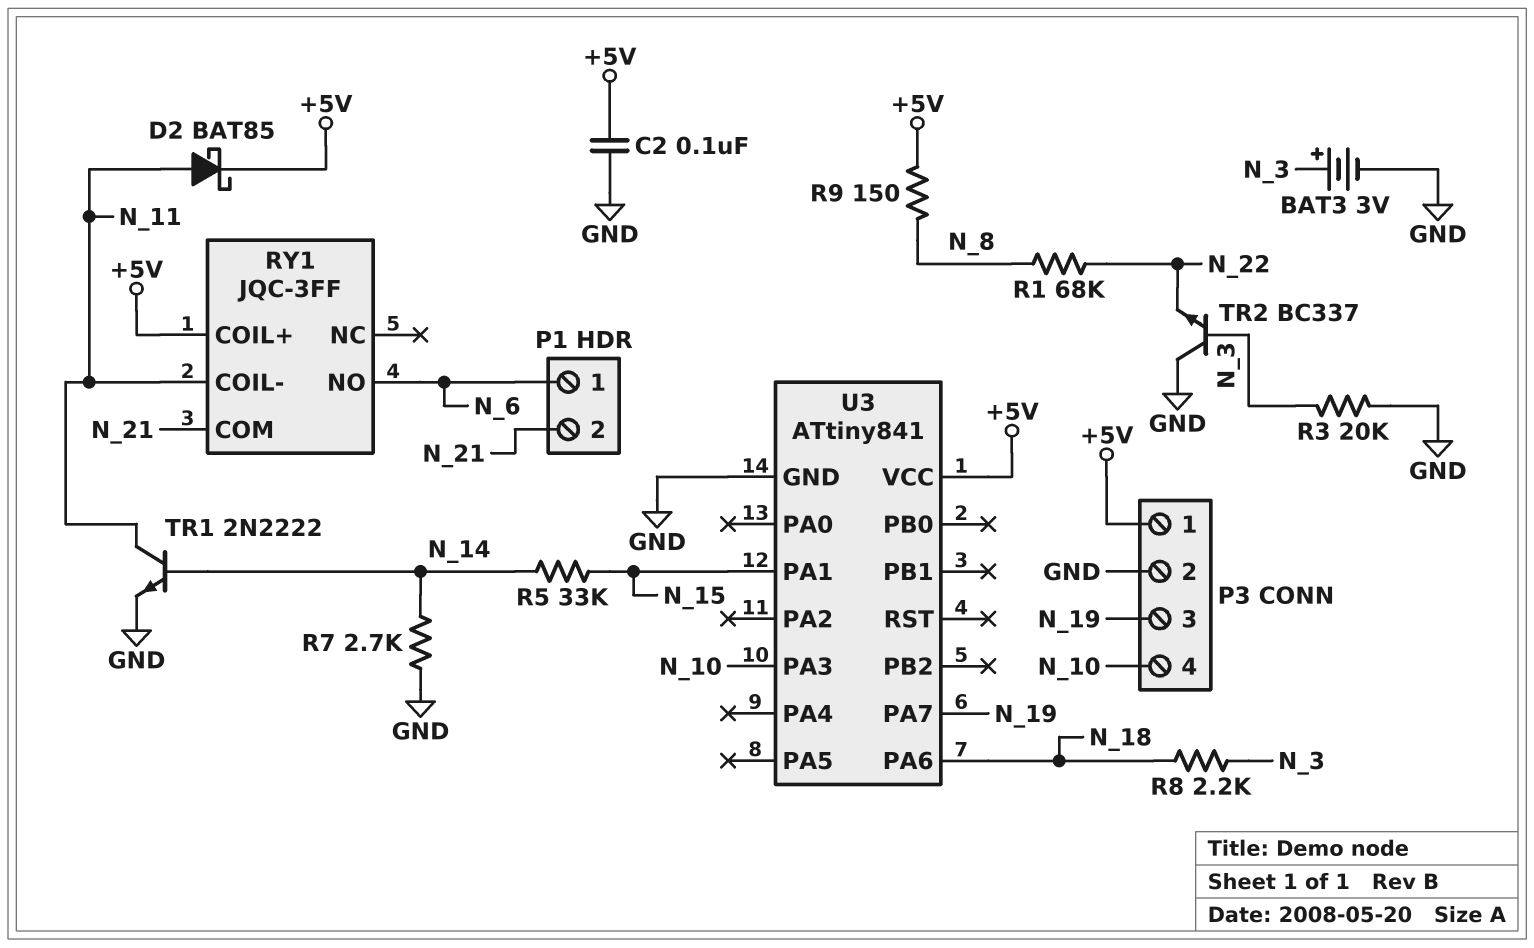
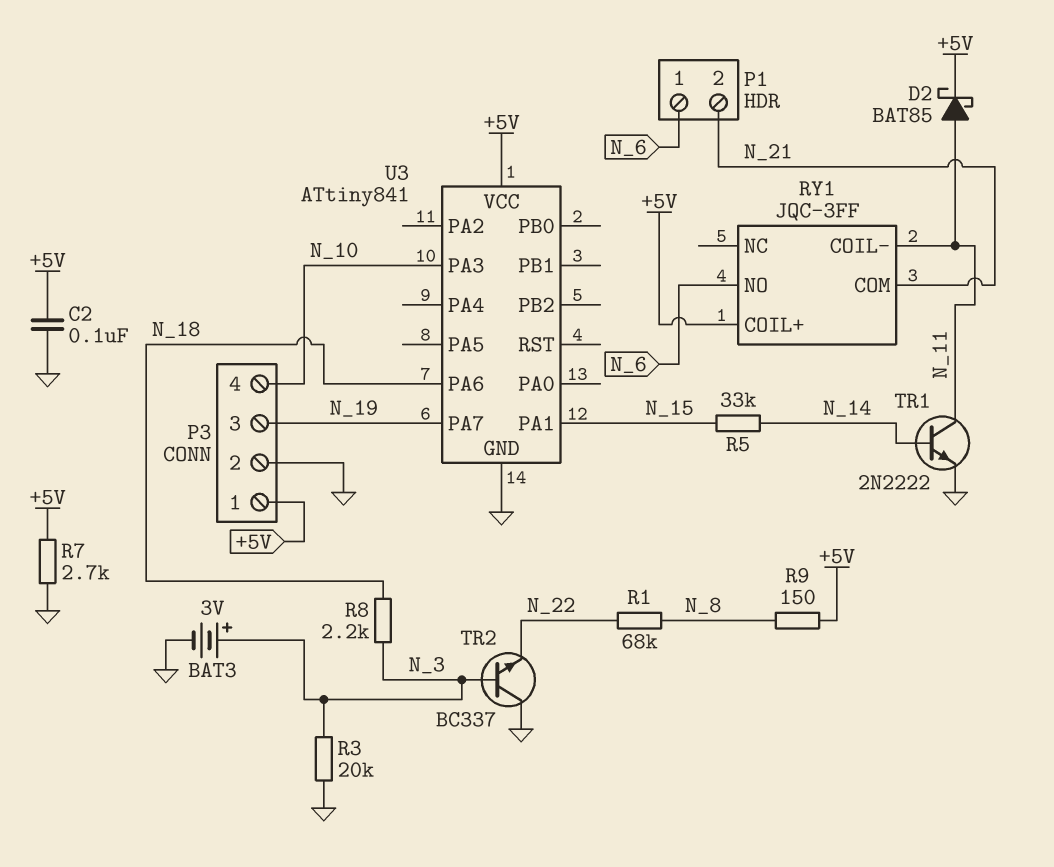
R7: 2.7k (GND, N_14) -> 2.7k (+5V, GND)

